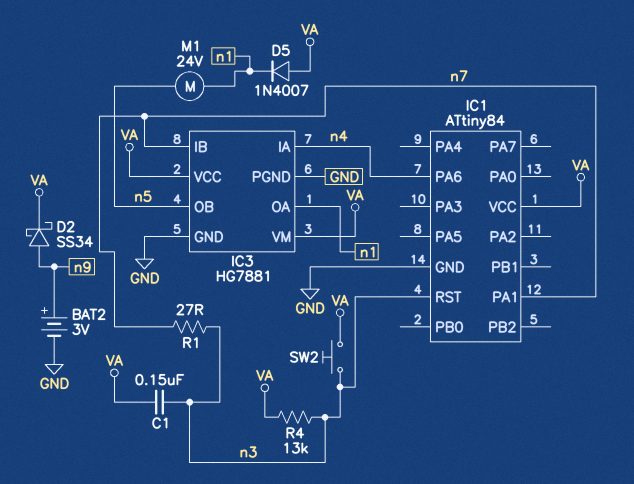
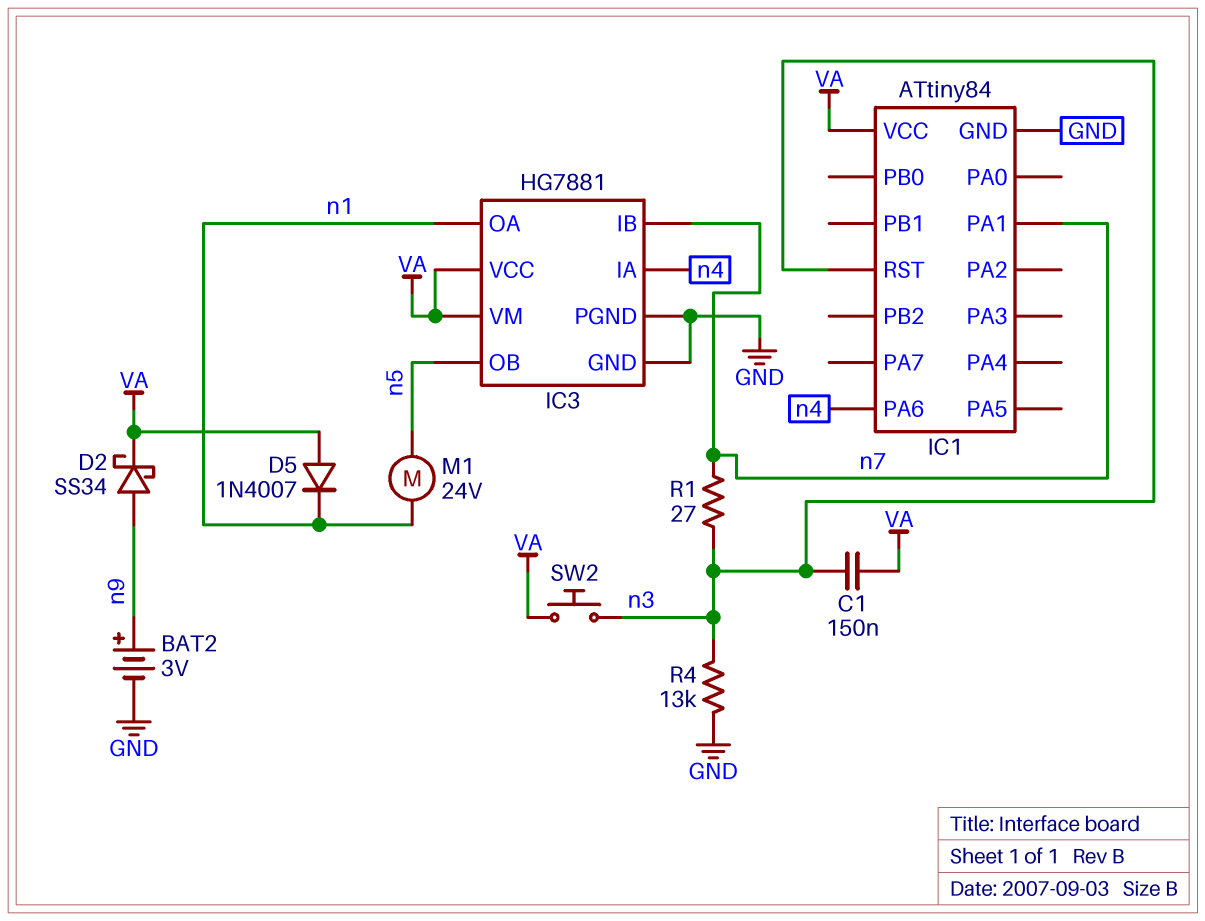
R4: 13k (VA, n3) -> 13k (GND, n3)

